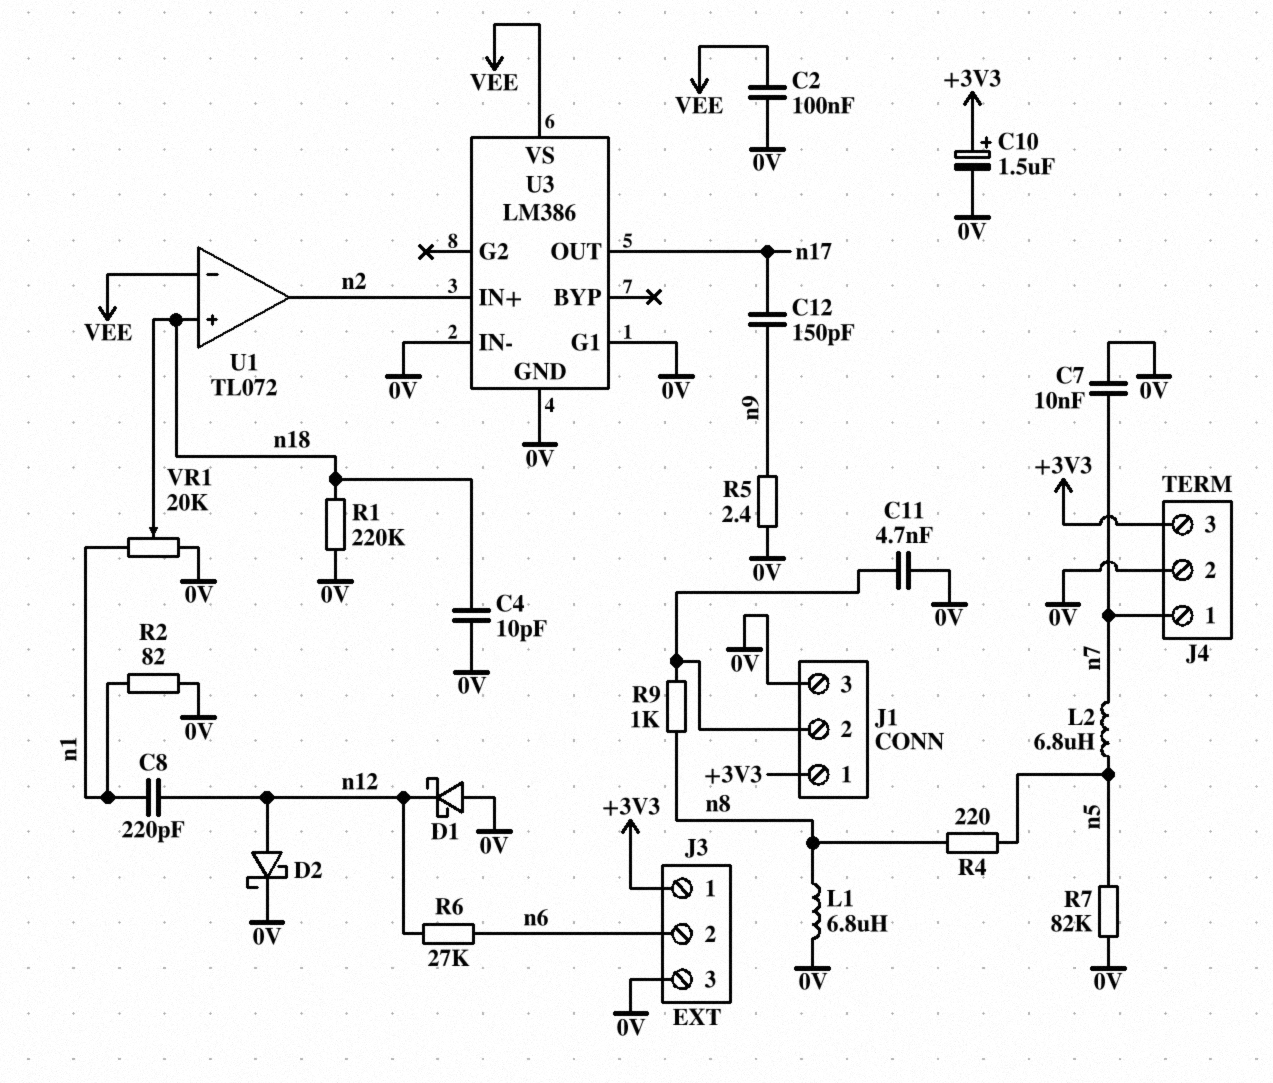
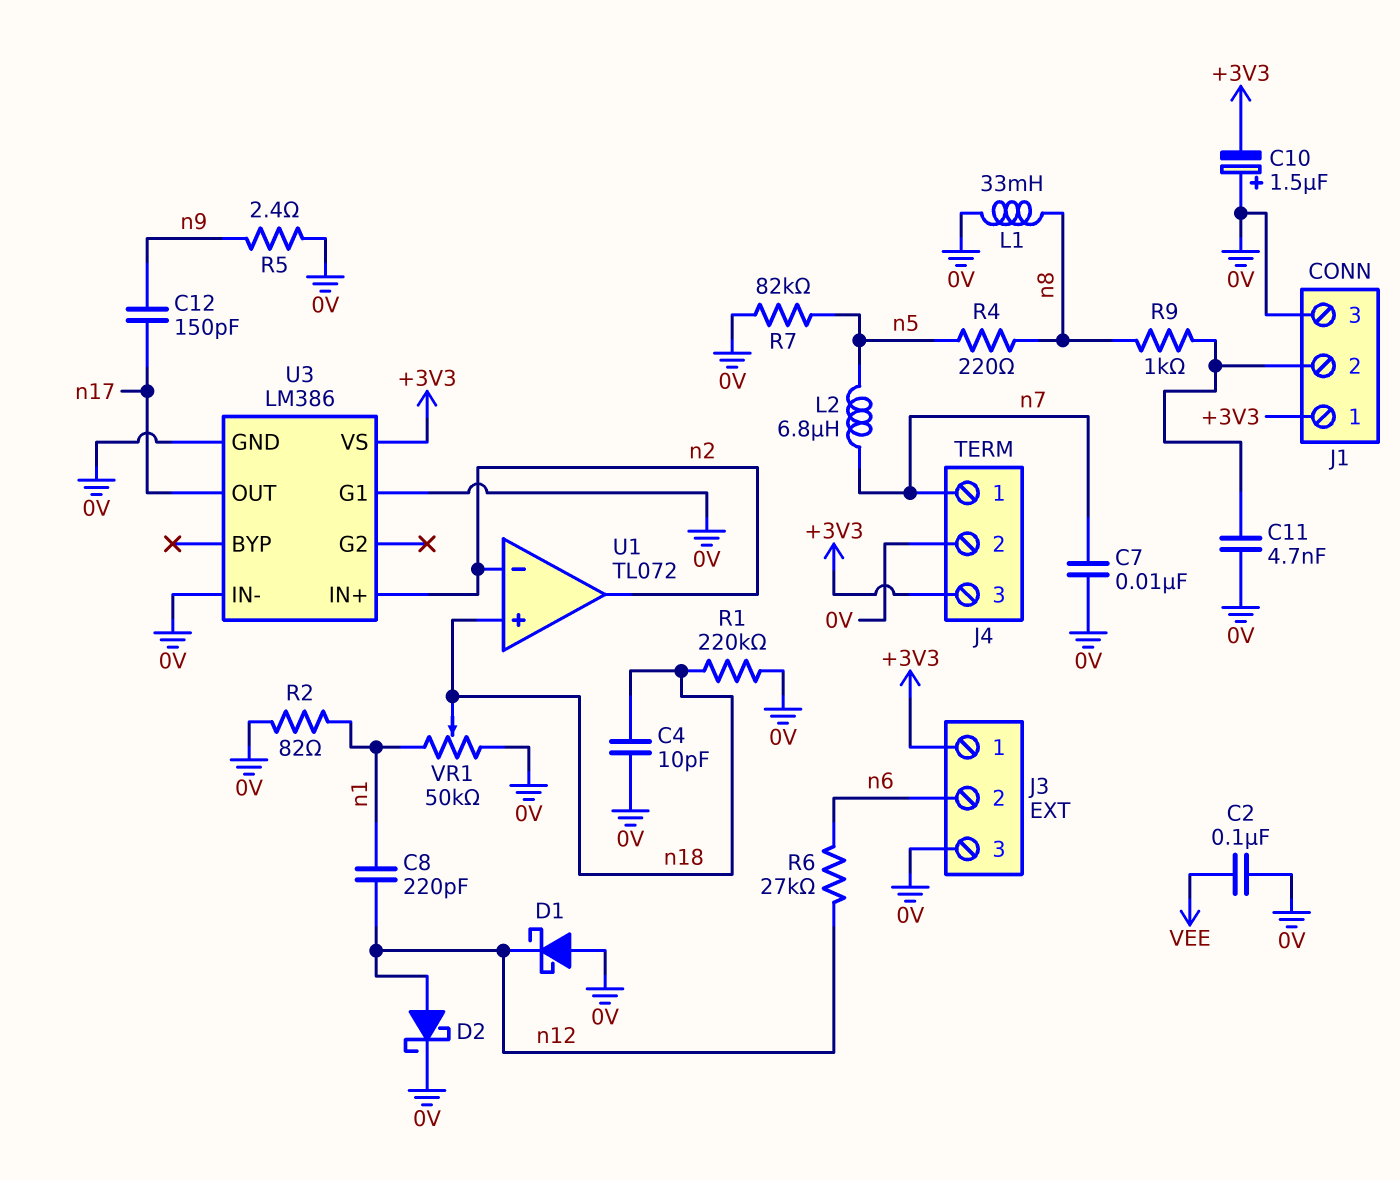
C10: 1.5uF (plus +3V3, minus 0V) -> 1.5uF (plus 0V, minus +3V3)
L1: 6.8uH (0V, n8) -> 33mH (0V, n8)
U1 pin in-: VEE -> n2
U3 pin VS: VEE -> +3V3
VR1: 20k (0V, n1, wiper n18) -> 50k (0V, n1, wiper n18)

